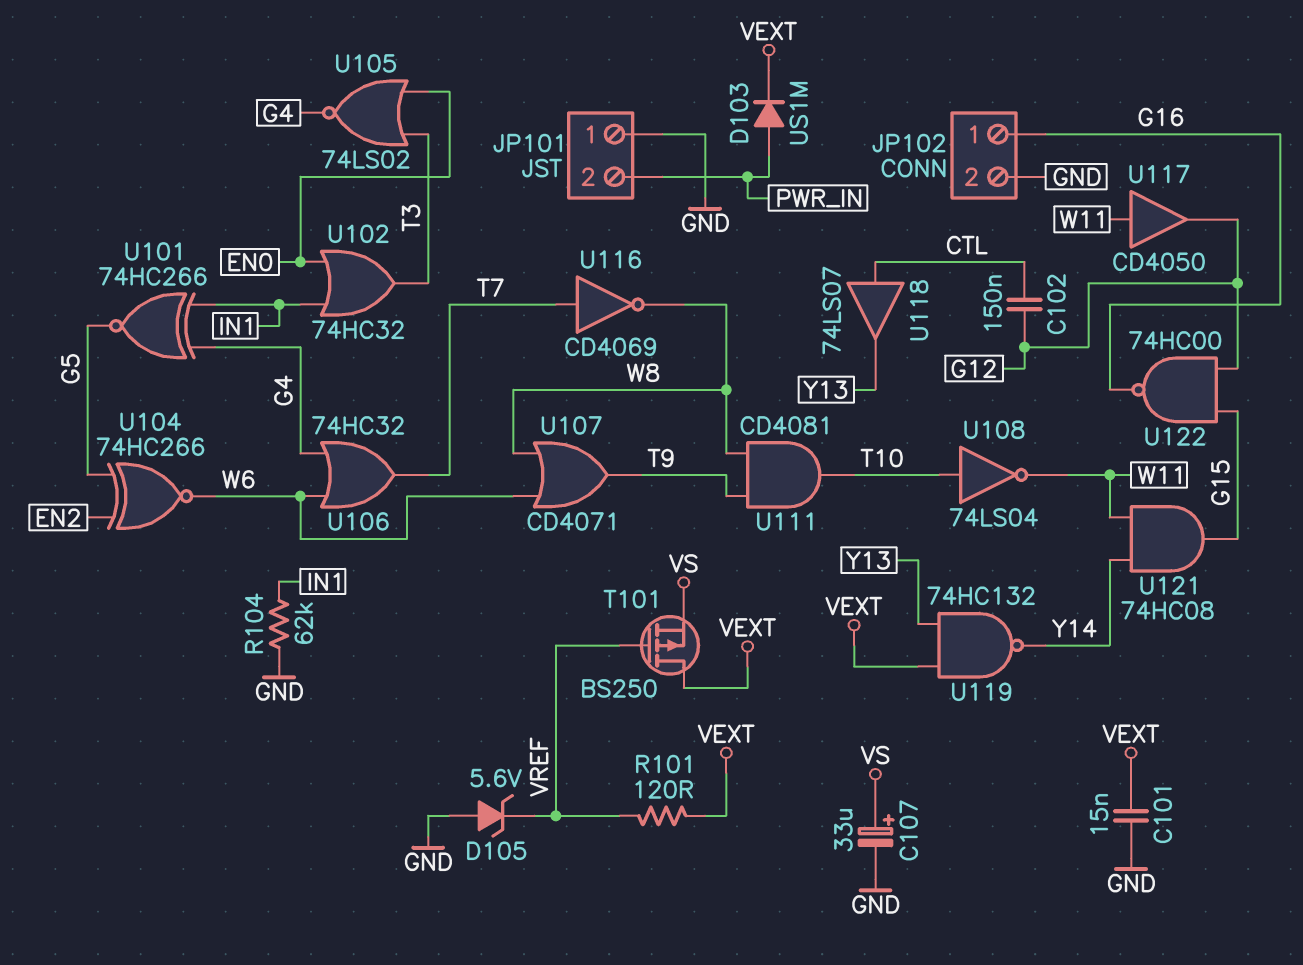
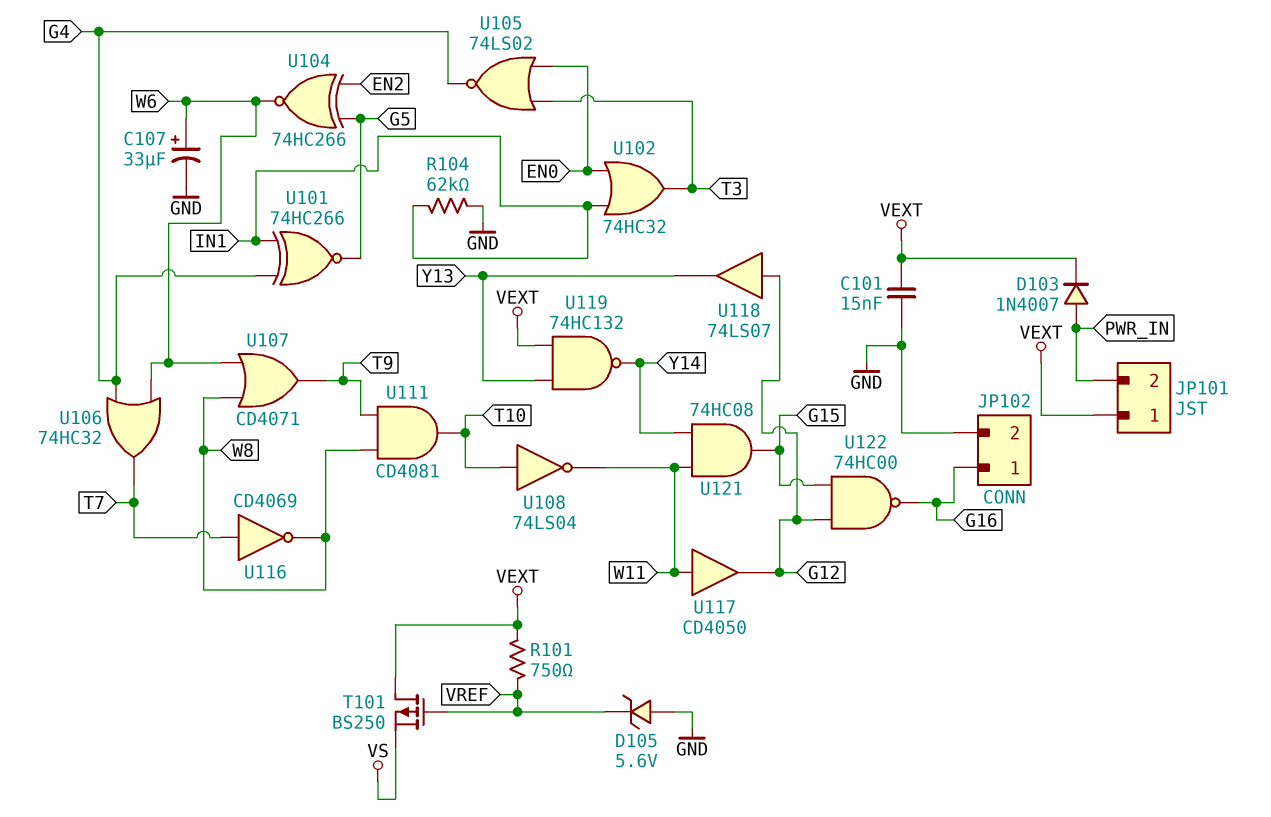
C102: 150nF (CTL, G12) -> none
C107: 33uF (plus VS, minus GND) -> 33uF (plus W6, minus GND)
D103: diode US1M (A PWR_IN, K VEXT) -> diode 1N4007 (A PWR_IN, K VEXT)
JP101 pin 1: GND -> VEXT
R101: 120 (VEXT, VREF) -> 750 (VEXT, VREF)
U118: buffer 74LS07 (in CTL, out Y13) -> buffer 74LS07 (in G12, out Y13)

